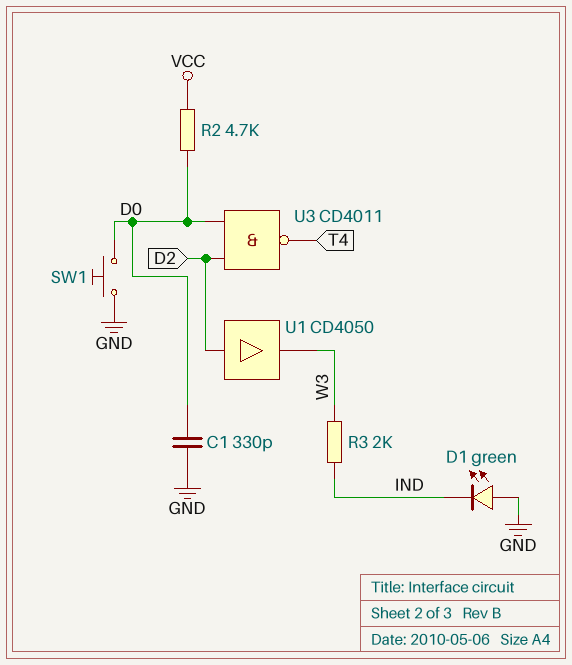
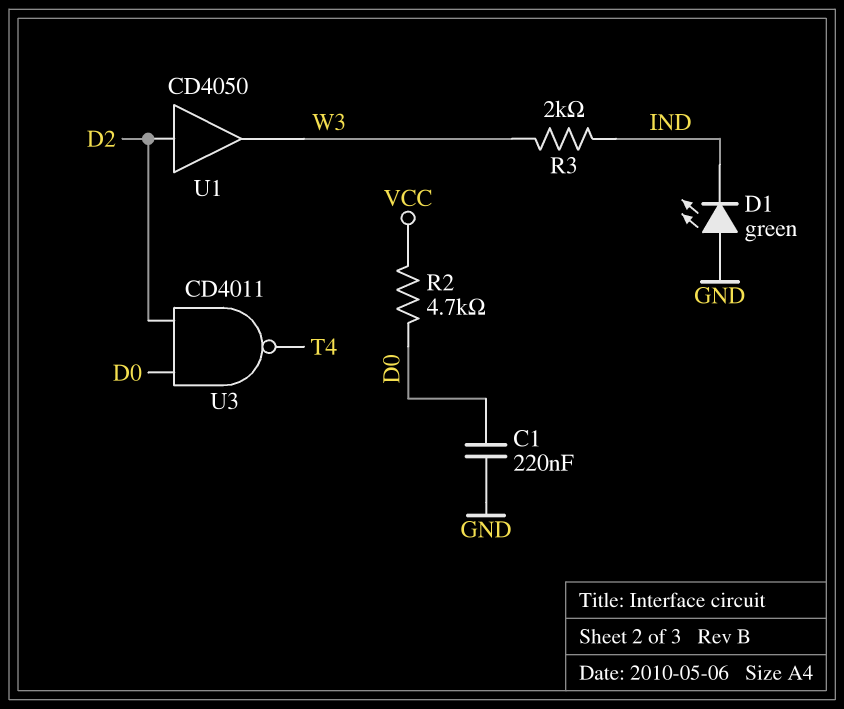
C1: 330pF (D0, GND) -> 220nF (D0, GND)
SW1: button (D0, GND) -> none

